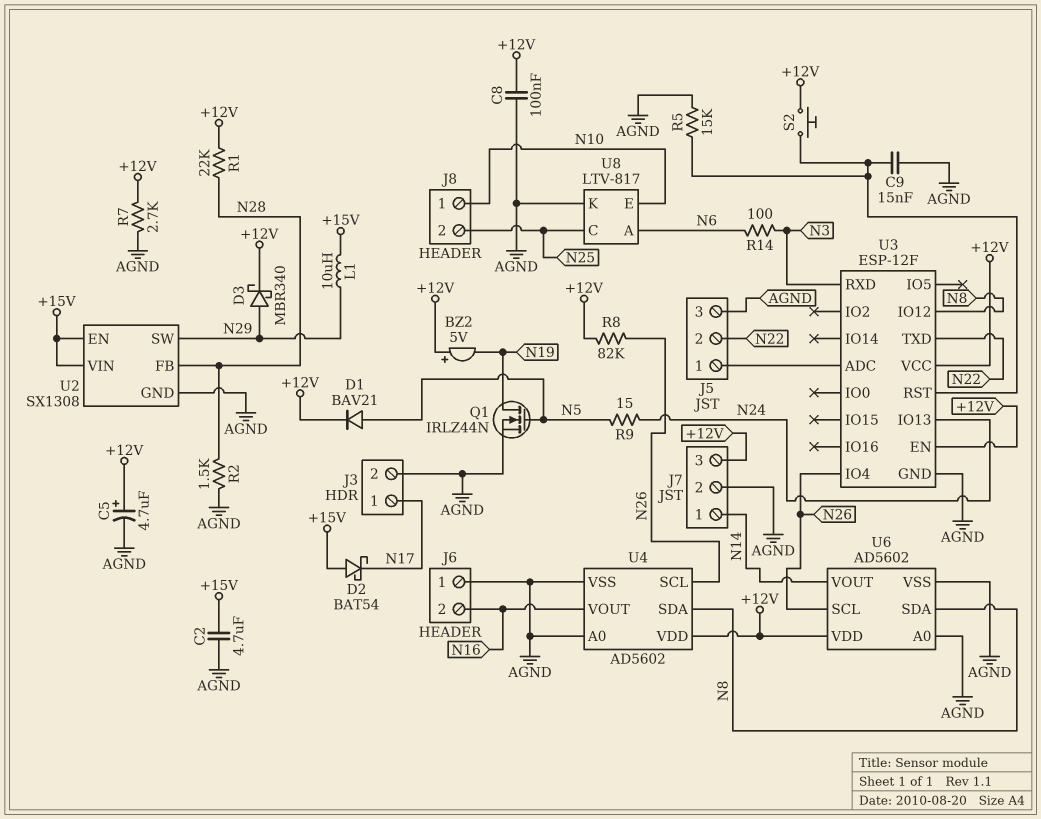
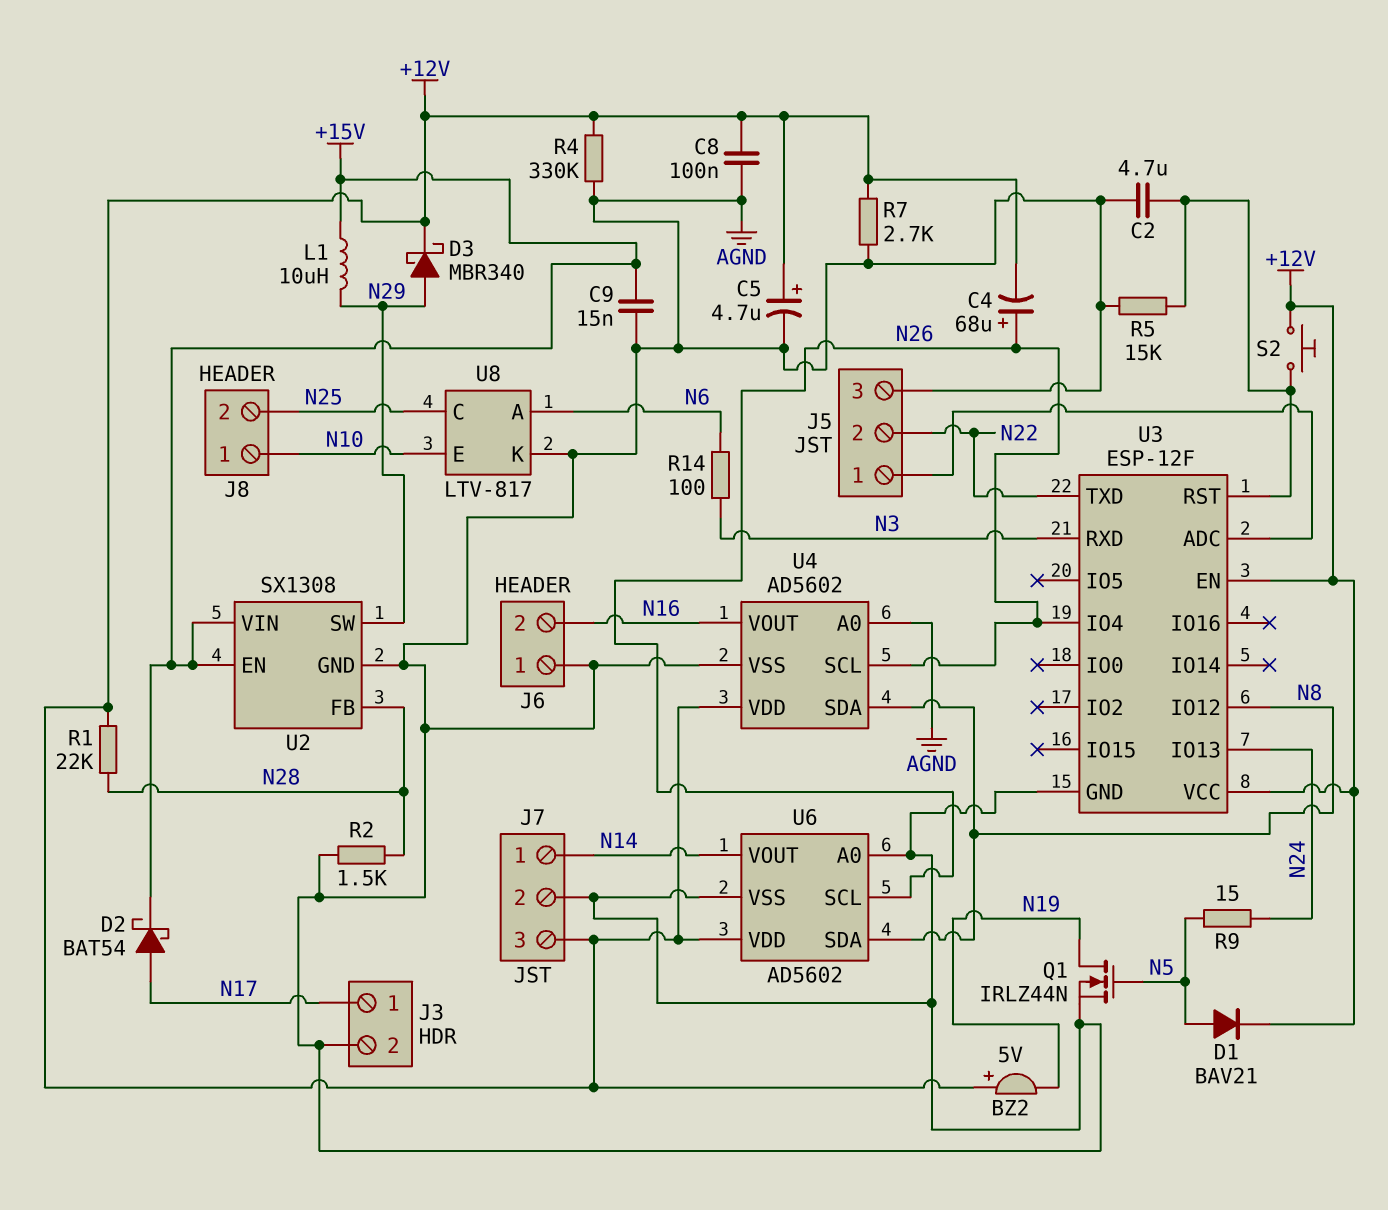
C2: 4.7uF (+15V, AGND) -> 4.7uF (AGND, U3/RST)
C4: none -> 68uF (plus N26, minus +12V)
C9: 15nF (AGND, U3/RST) -> 15nF (+15V, AGND)
D2: schottky BAT54 (A +15V, K N17) -> schottky BAT54 (A N17, K +15V)
R4: none -> 330k (+12V, AGND)
R8: 82k (+12V, N26) -> none

